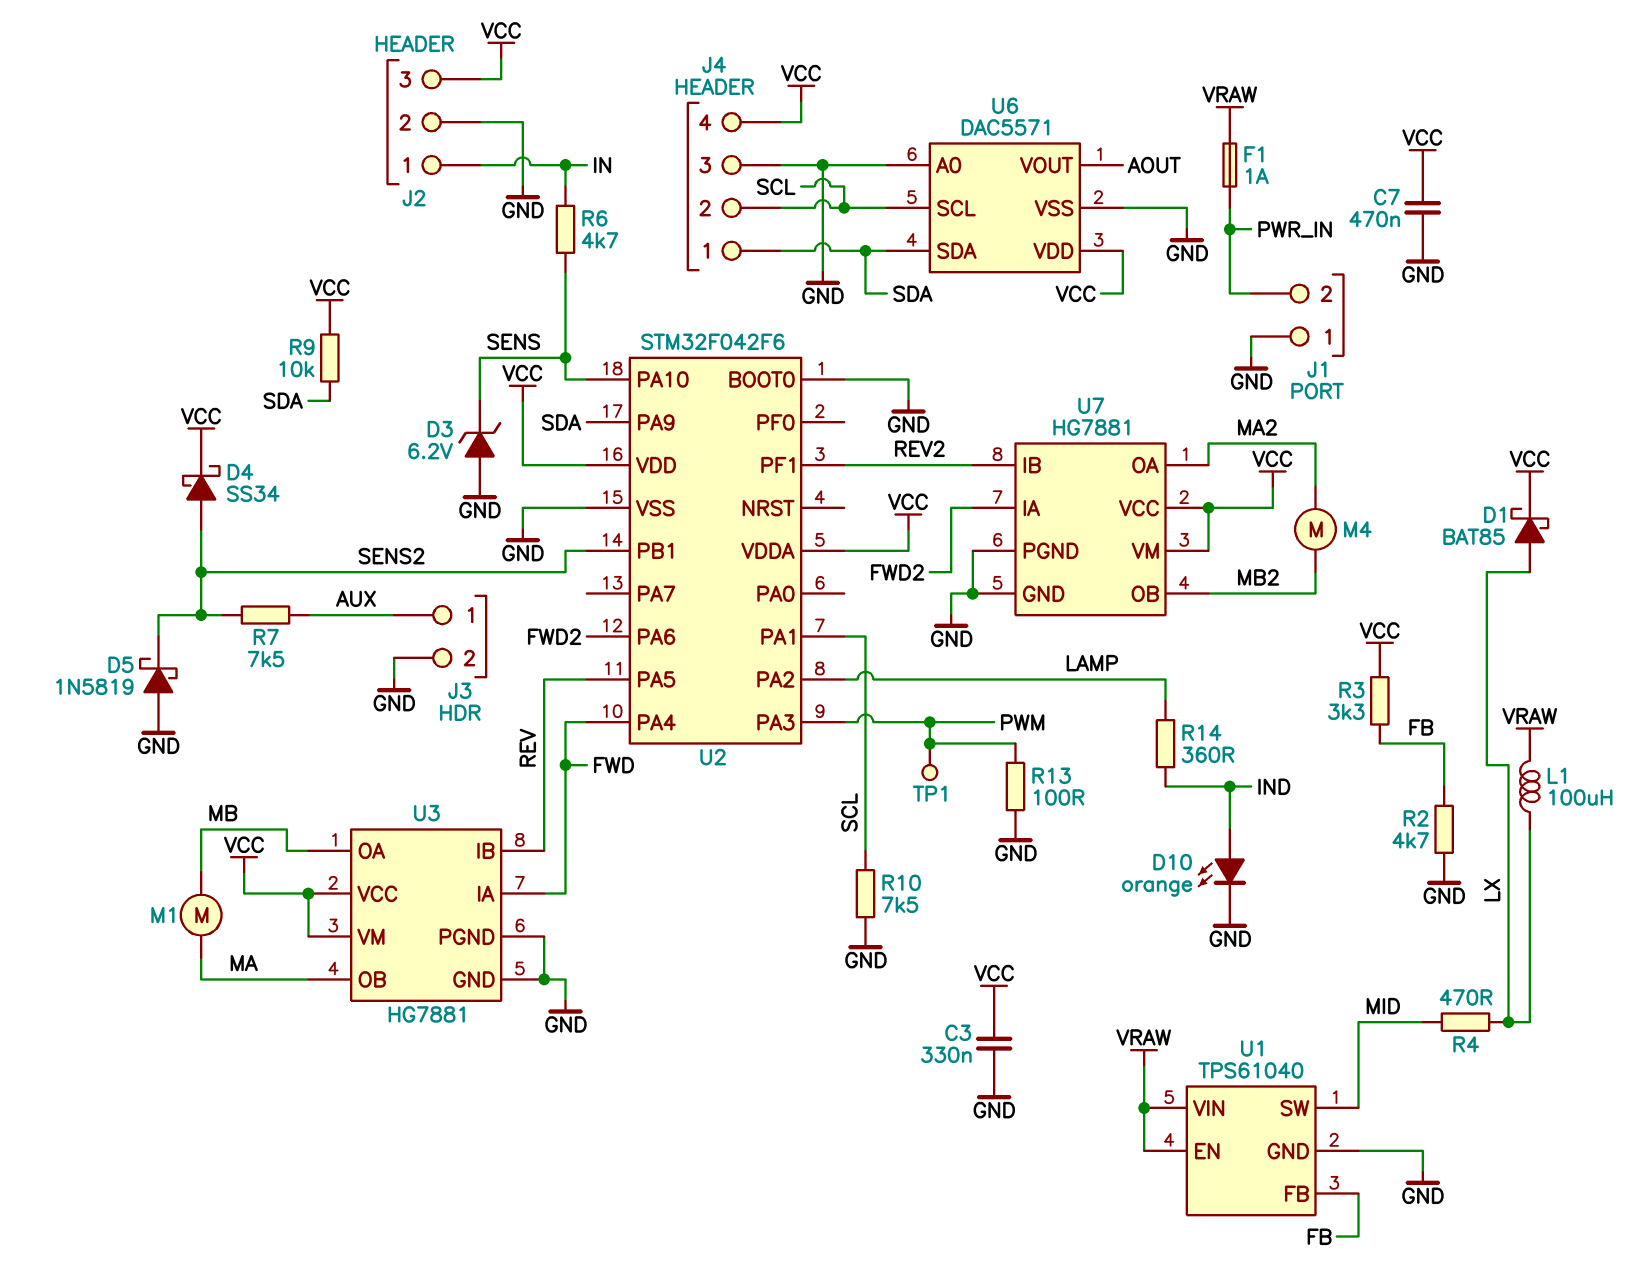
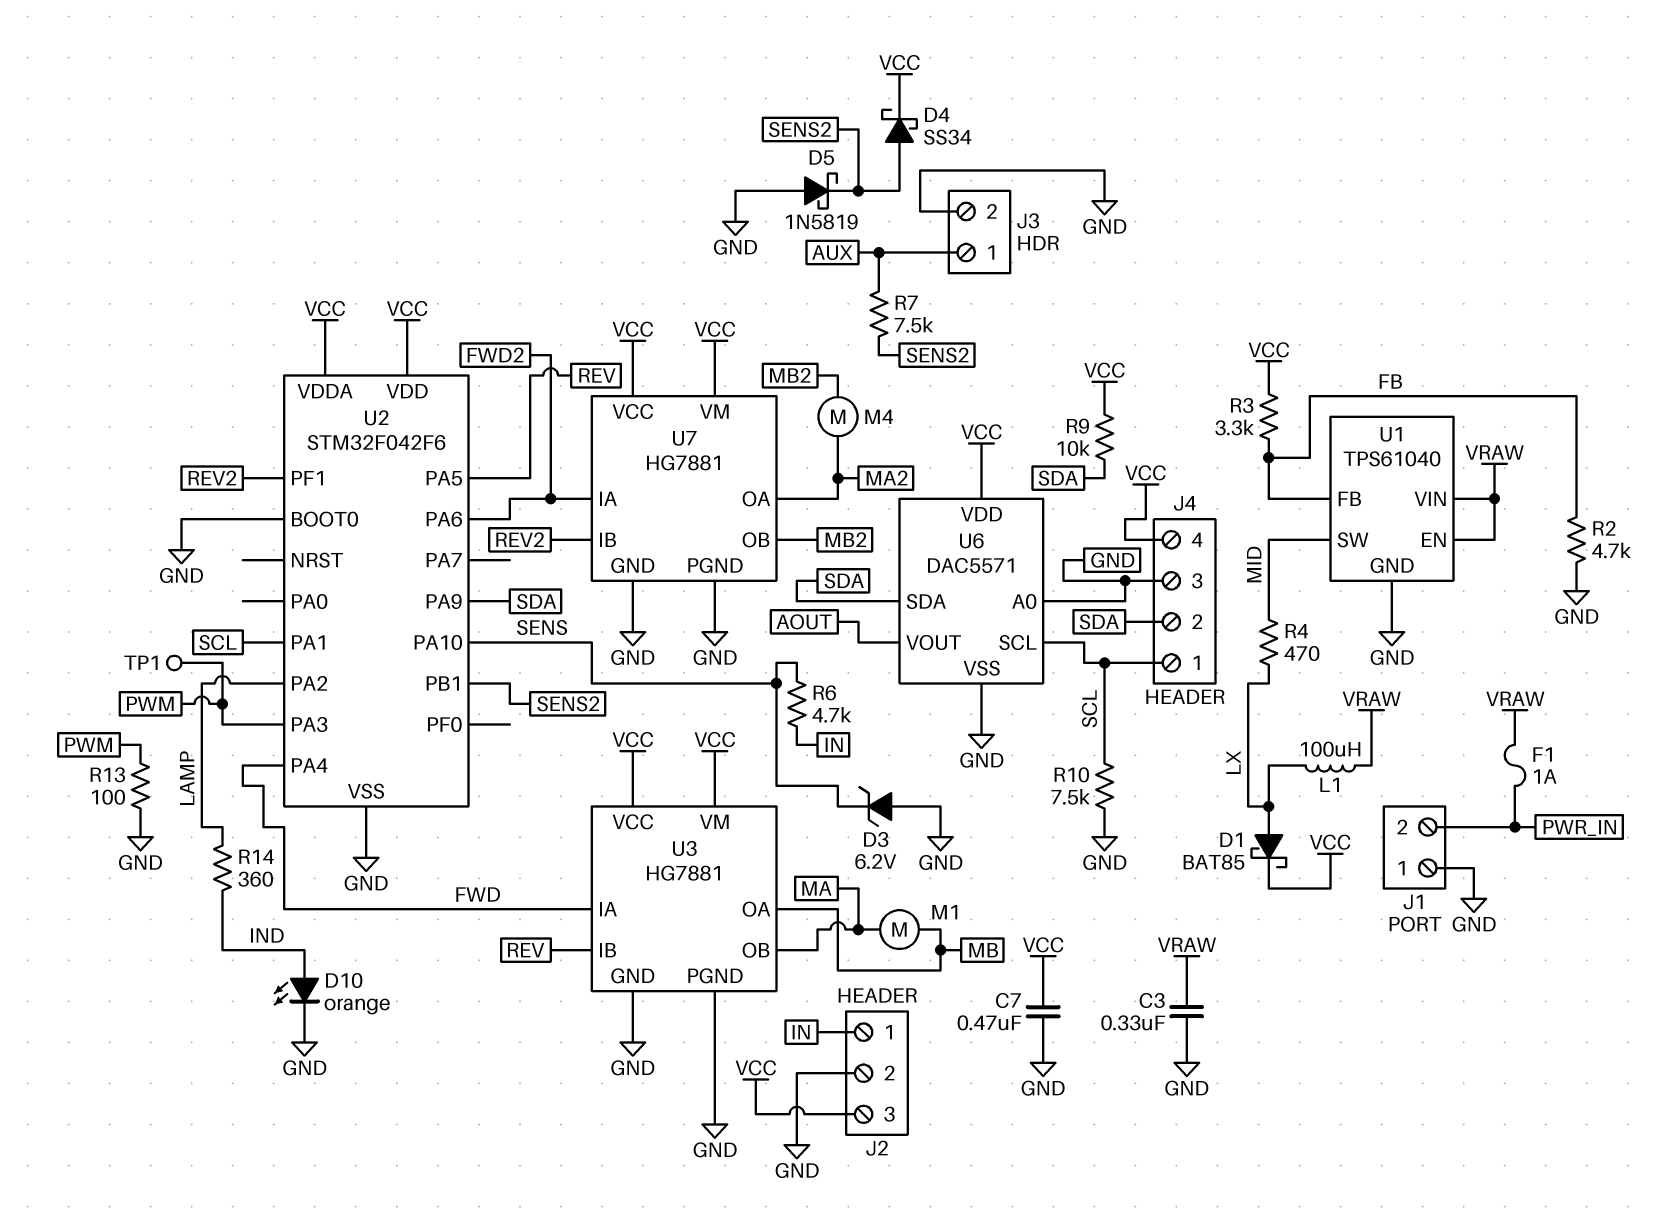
C3: 330nF (GND, VCC) -> 330nF (GND, VRAW)
J4 pin 1: SDA -> SCL
J4 pin 2: SCL -> SDA

